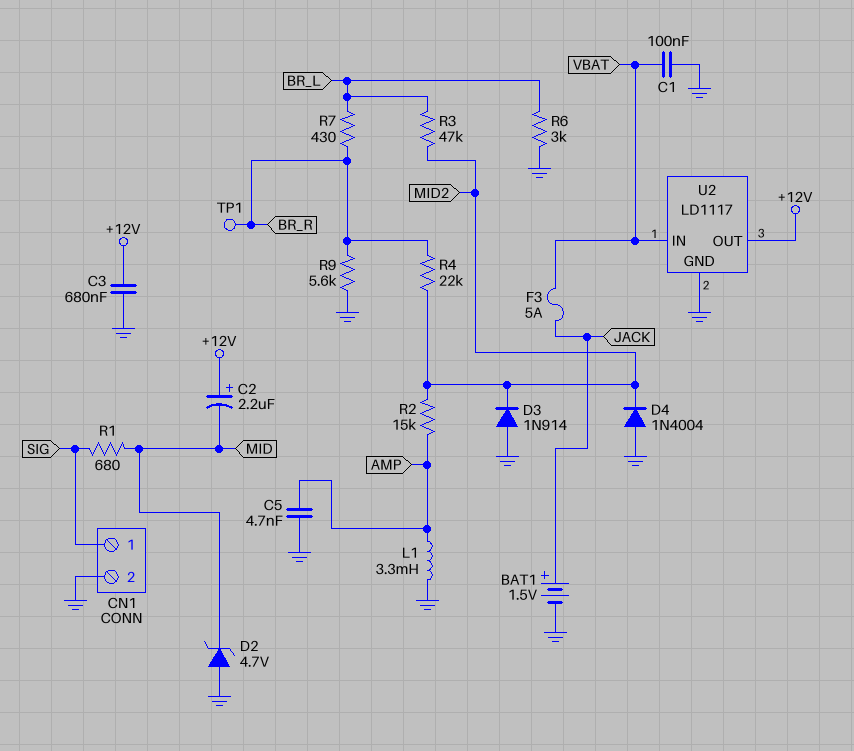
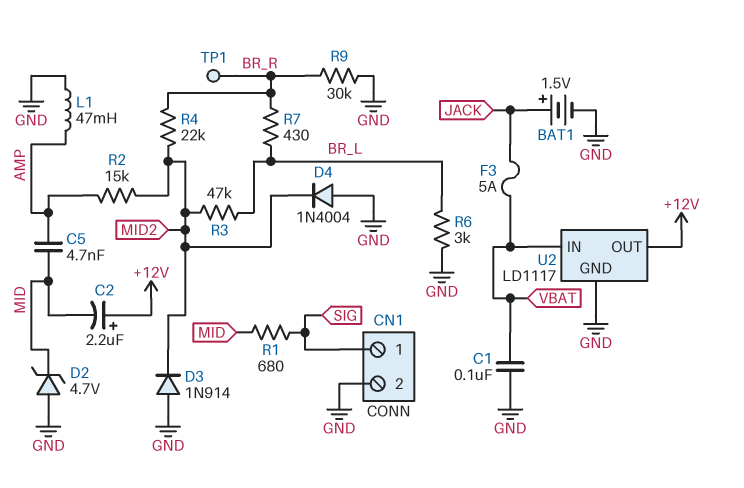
C3: 680nF (+12V, GND) -> none
C5: 4.7nF (AMP, GND) -> 4.7nF (AMP, MID)
L1: 3.3mH (AMP, GND) -> 47mH (AMP, GND)
R9: 5.6k (BR_R, GND) -> 30k (BR_R, GND)

